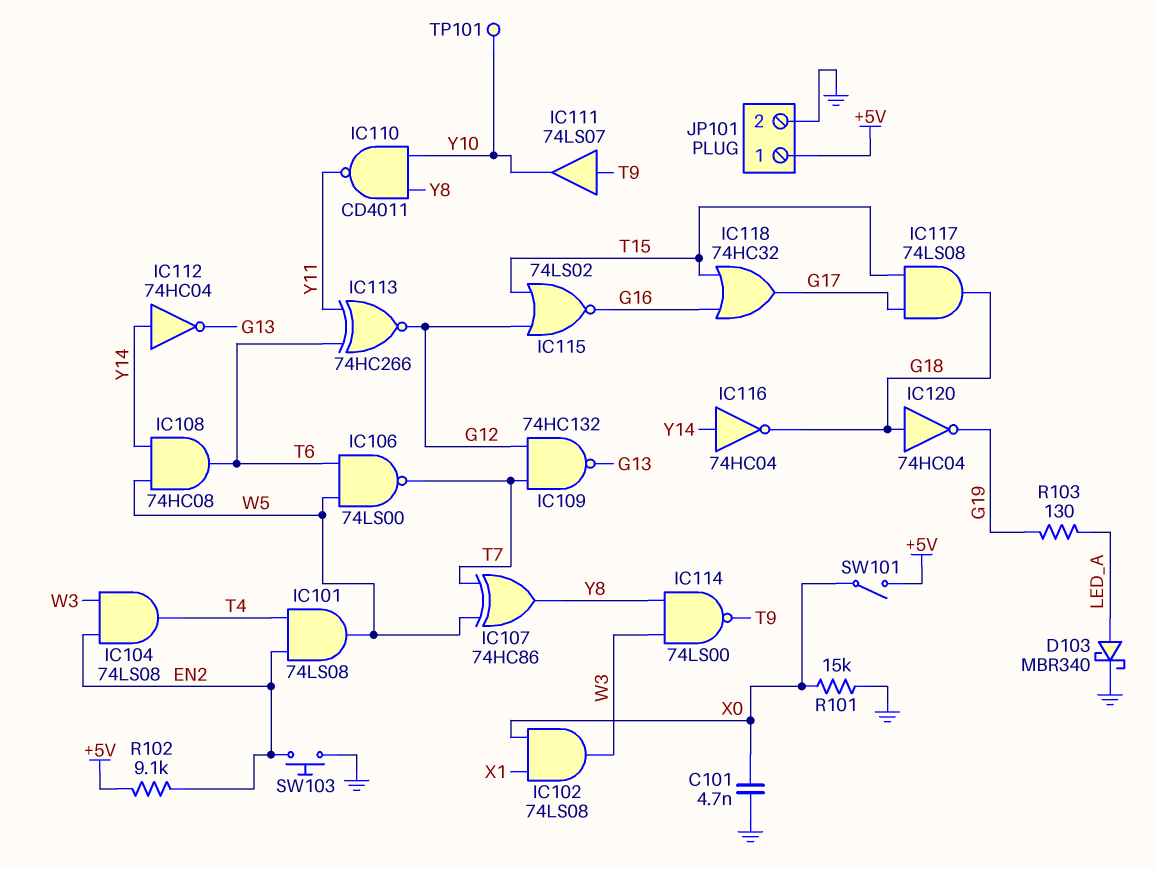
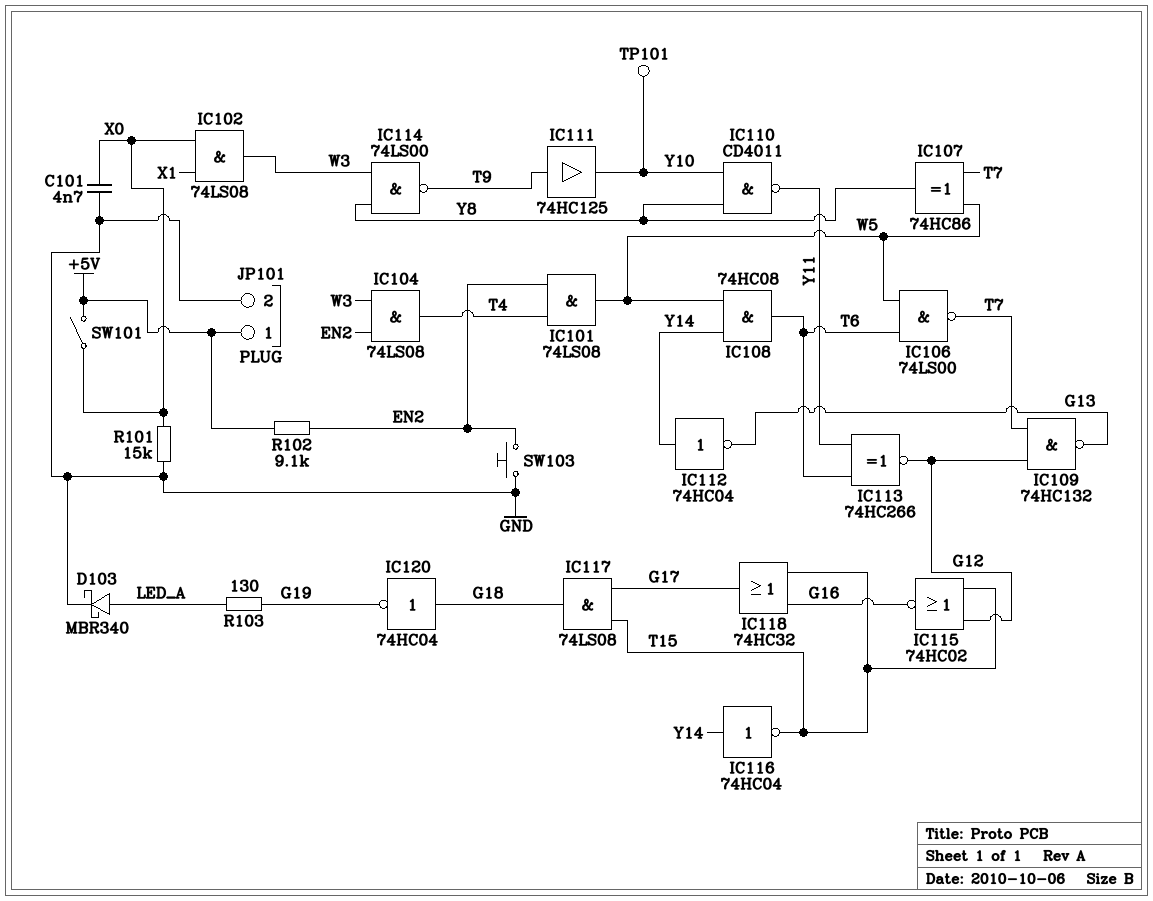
IC111: buffer 74LS07 (in T9, out Y10) -> buffer 74HC125 (in T9, out Y10)
IC115: NOR 74LS02 (in G12, in T15, out G16) -> NOR 74HC02 (in G12, in T15, out G16)
IC116: NOT 74HC04 (in Y14, out G18) -> NOT 74HC04 (in Y14, out T15)

